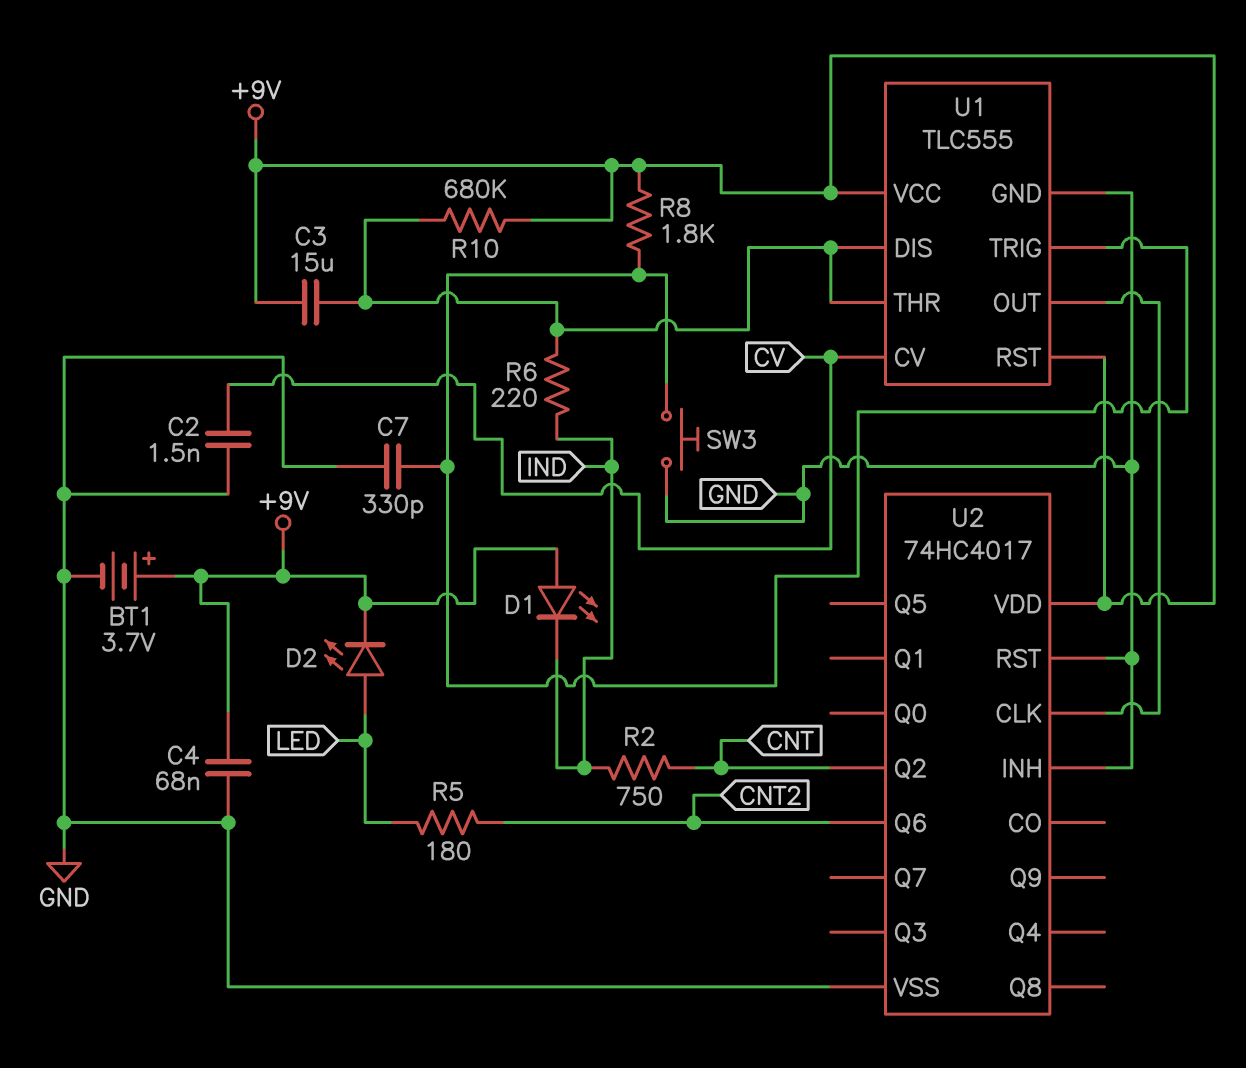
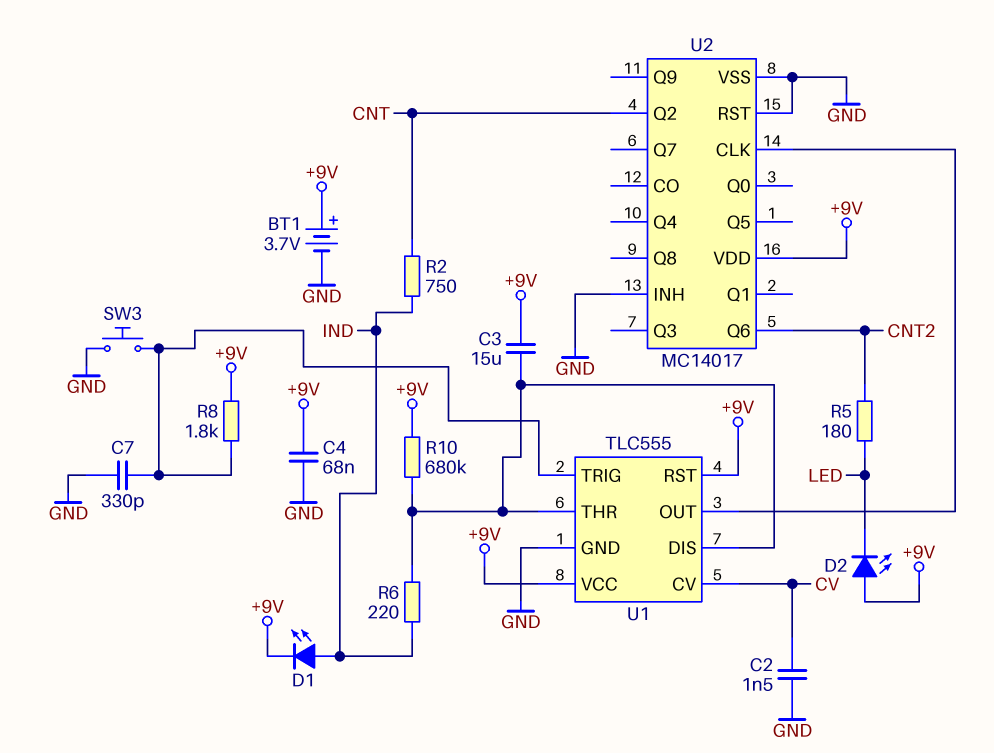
D1: LED (A +9V, K IND) -> LED (A IND, K +9V)
D2: LED (A LED, K +9V) -> LED (A +9V, K LED)
U2: 74HC4017 -> MC14017

